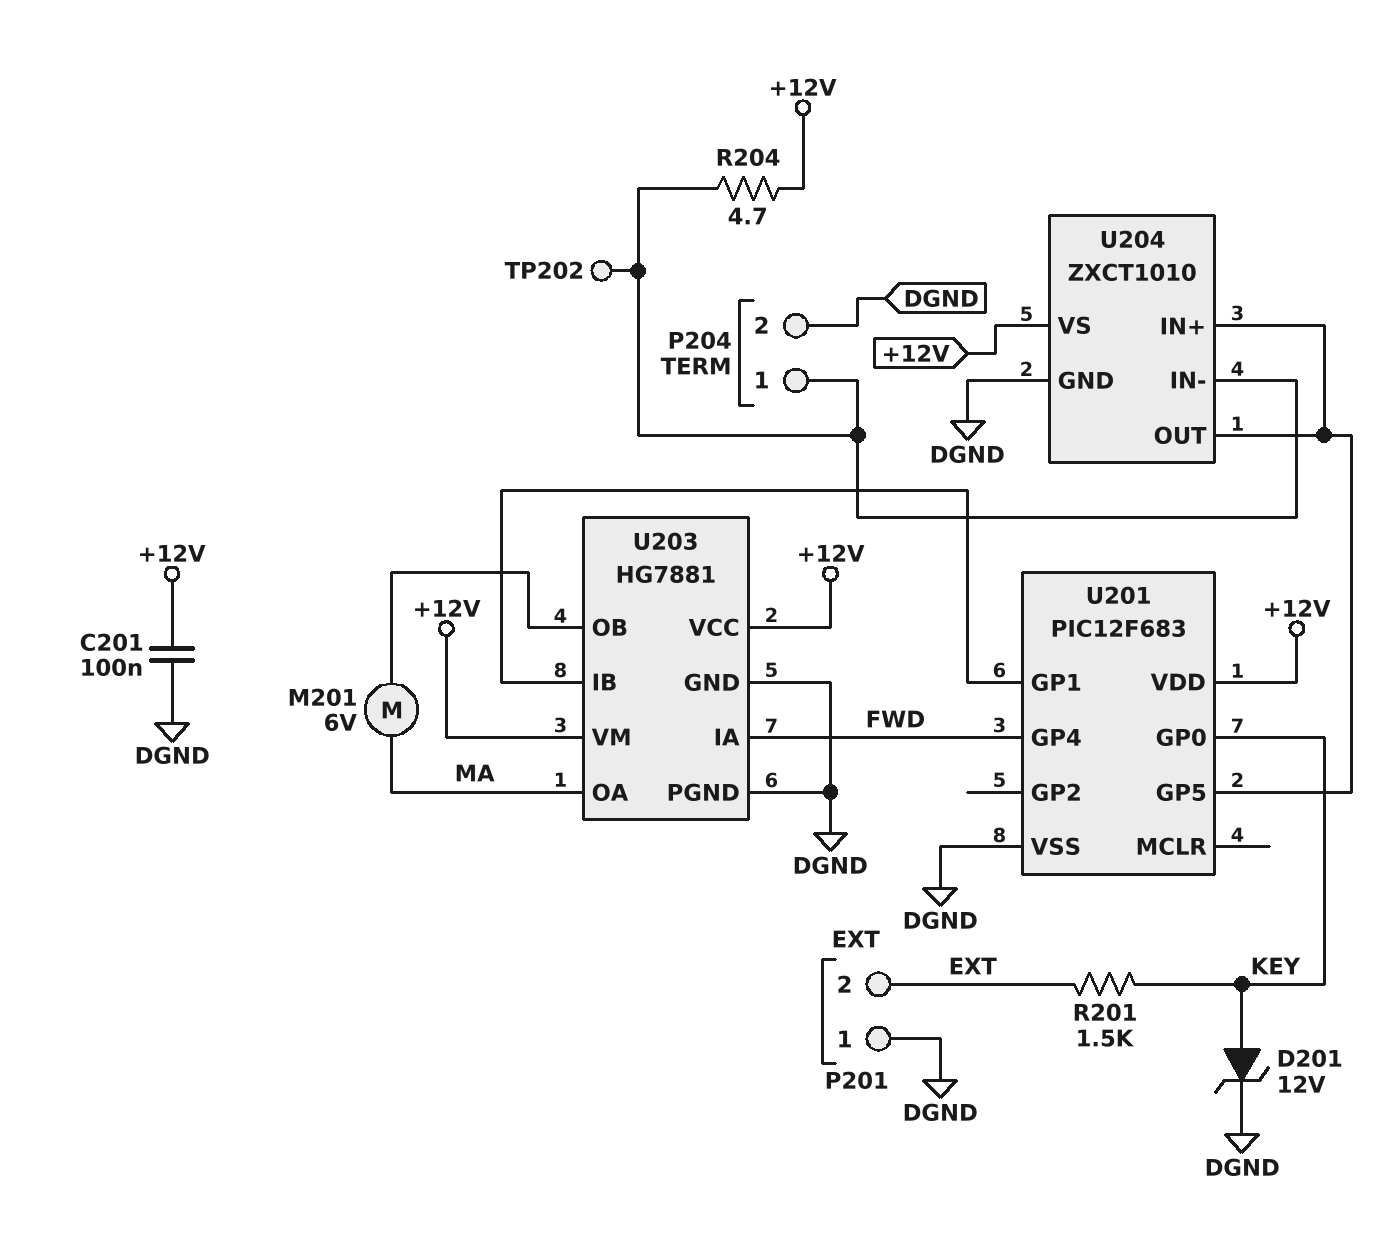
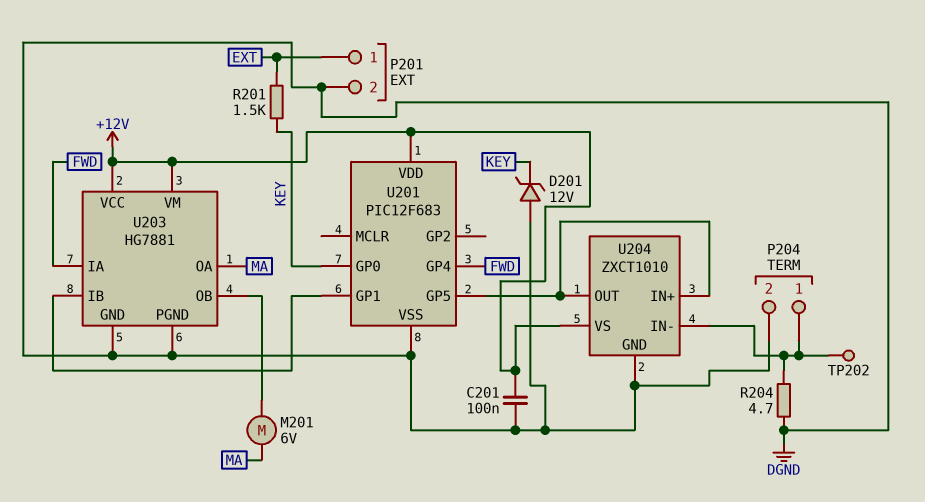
D201: zener 12V (A KEY, K DGND) -> zener 12V (A DGND, K KEY)
P201 pin 1: DGND -> EXT
P201 pin 2: EXT -> DGND
R204: 4.7 (+12V, P204/1) -> 4.7 (DGND, P204/1)

